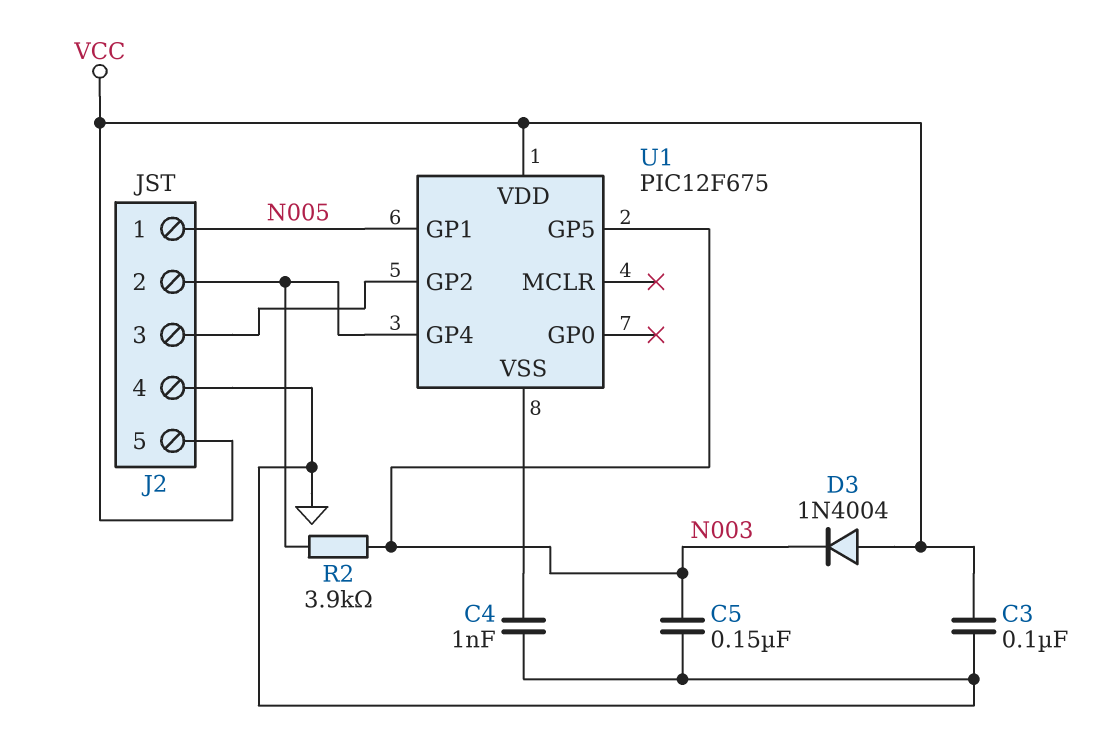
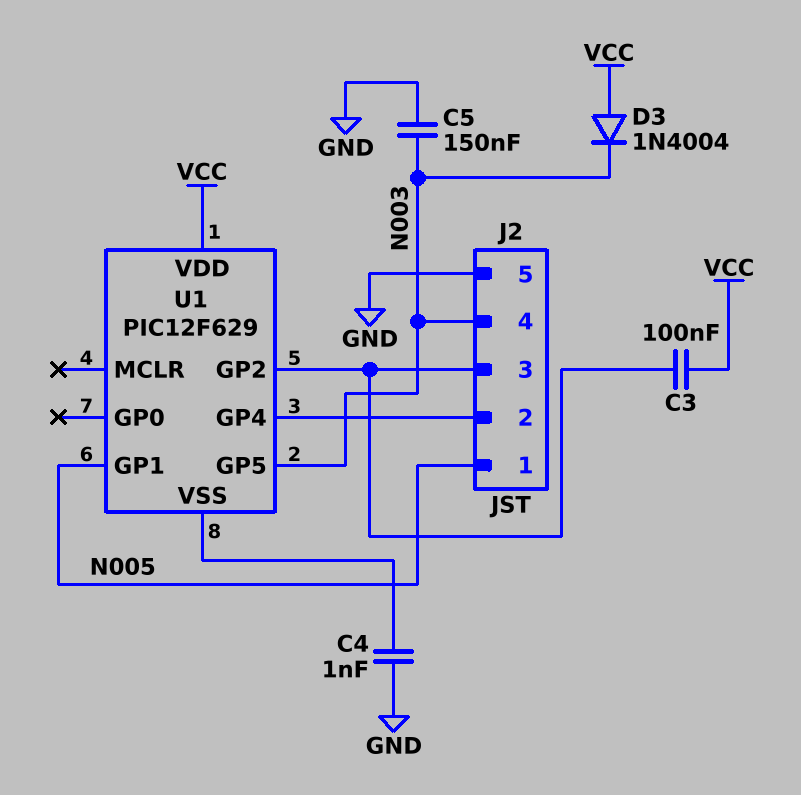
C3: 100nF (GND, VCC) -> 100nF (J2/3, VCC)
J2 pin 4: GND -> N003
J2 pin 5: VCC -> GND
R2: 3.9k (J2/2, N003) -> none
U1: PIC12F675 -> PIC12F629

